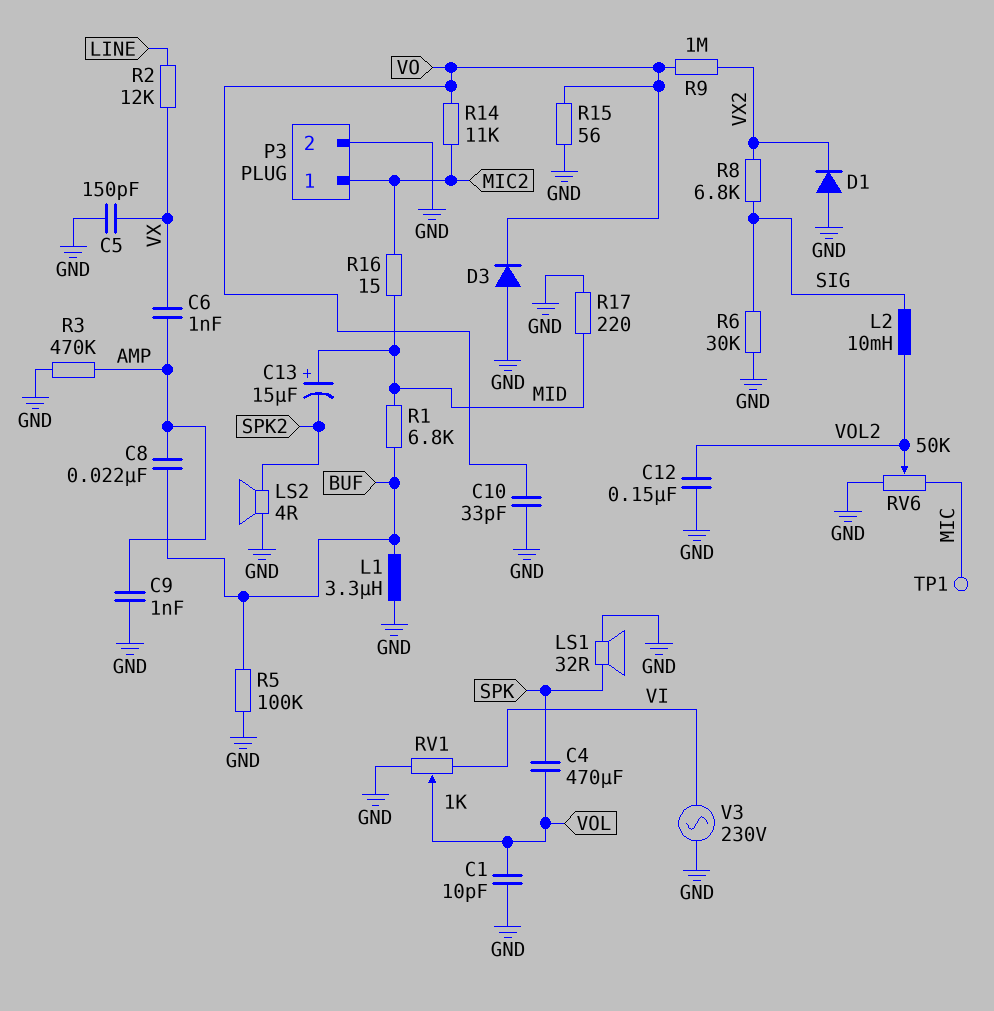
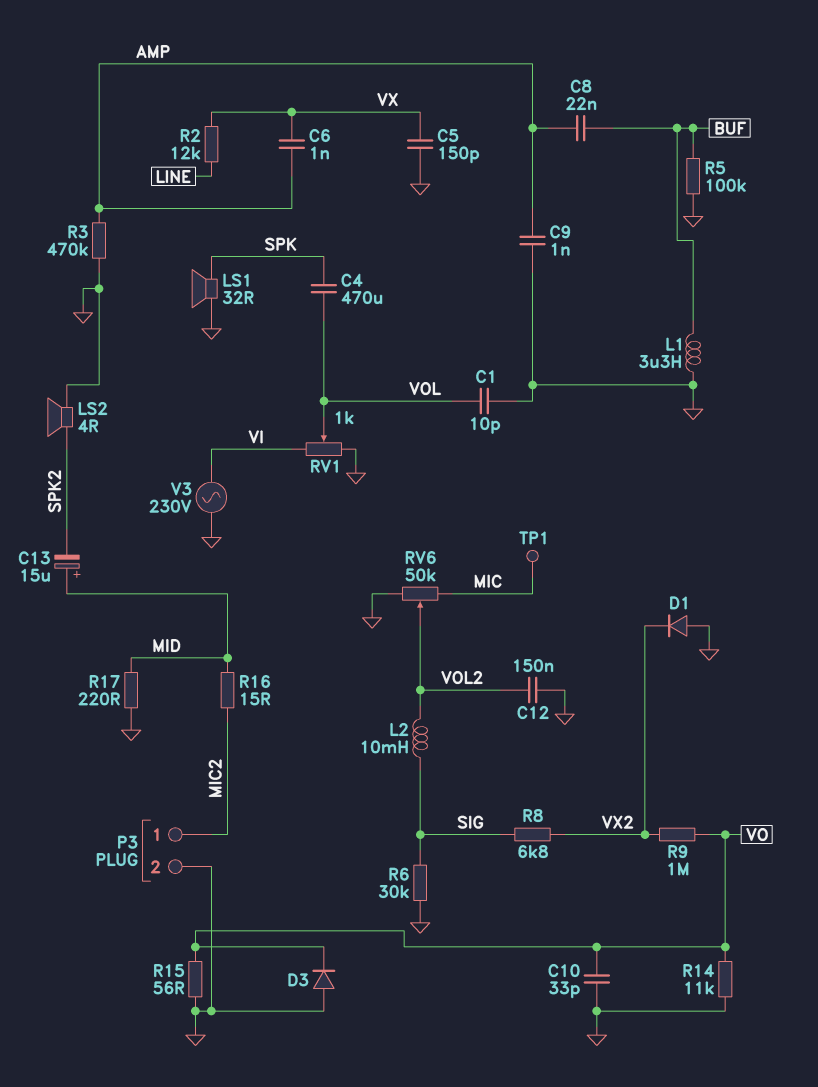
R1: 6.8k (BUF, MID) -> none
R14: 11k (MIC2, VO) -> 11k (GND, VO)

